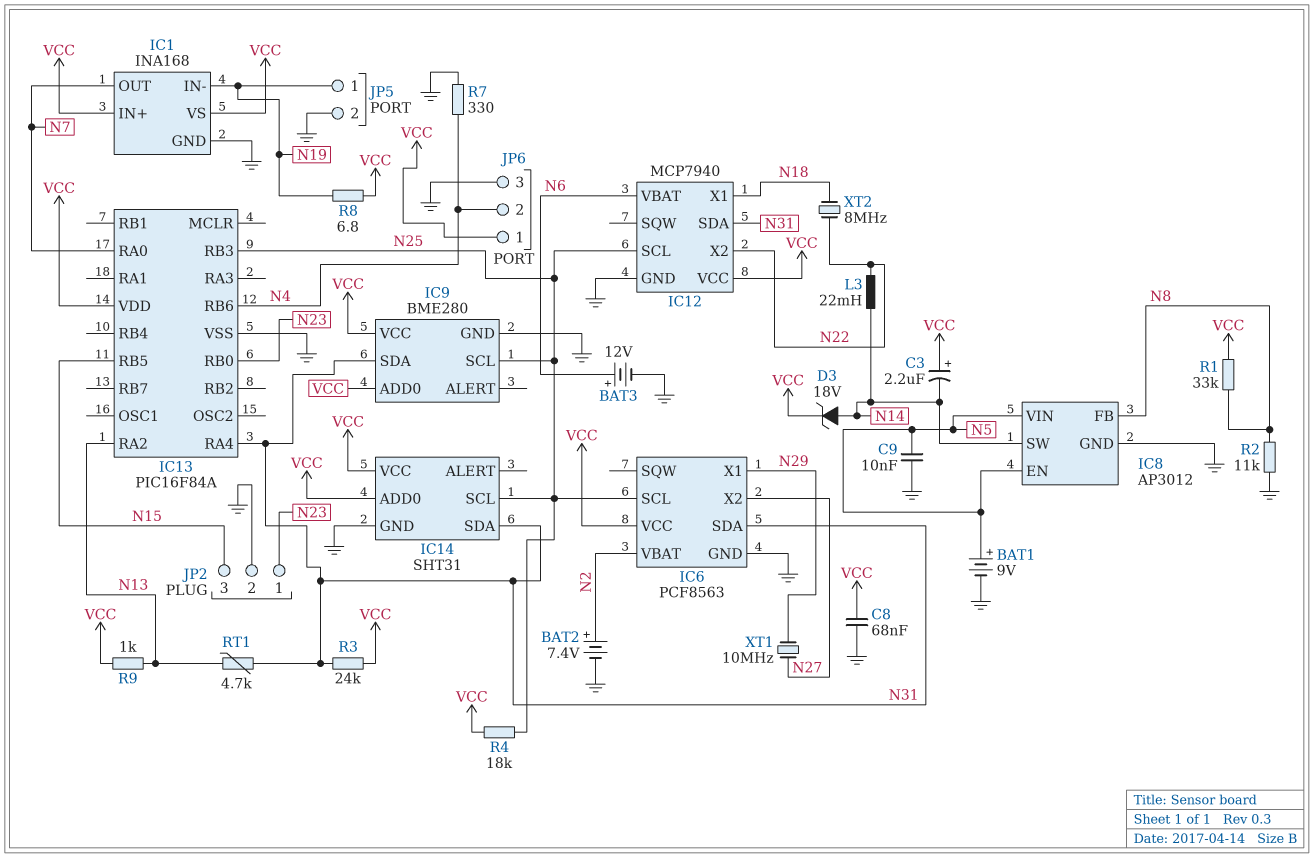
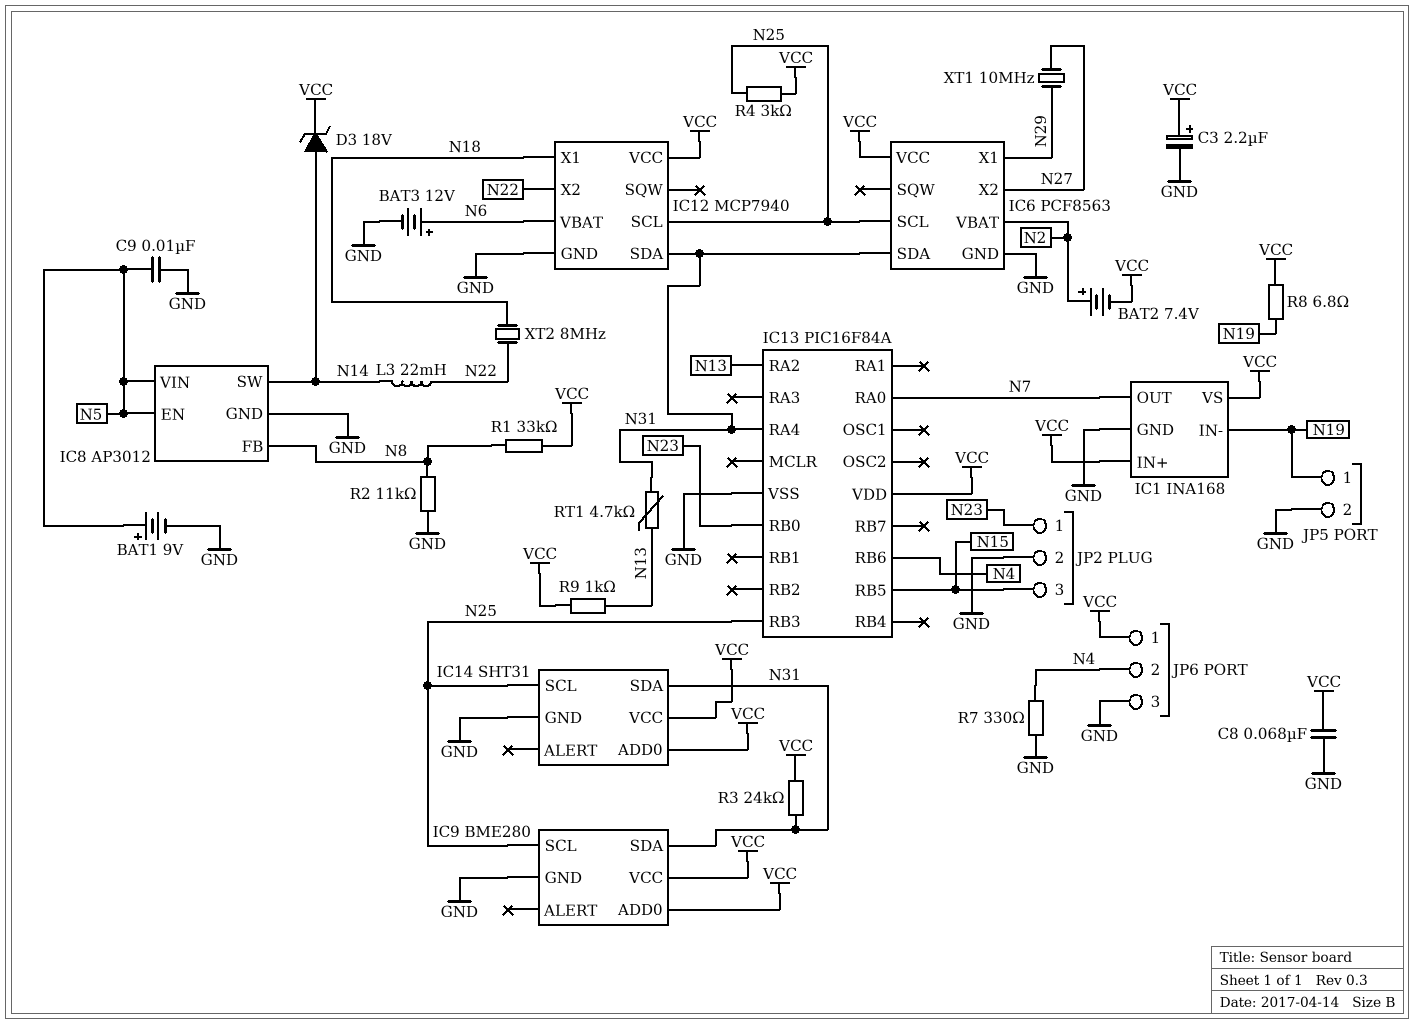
BAT2: 7.4V (plus N2, minus GND) -> 7.4V (plus N2, minus VCC)
C3: 2.2uF (plus VCC, minus N14) -> 2.2uF (plus VCC, minus GND)
R4: 18k (N25, VCC) -> 3k (N25, VCC)

